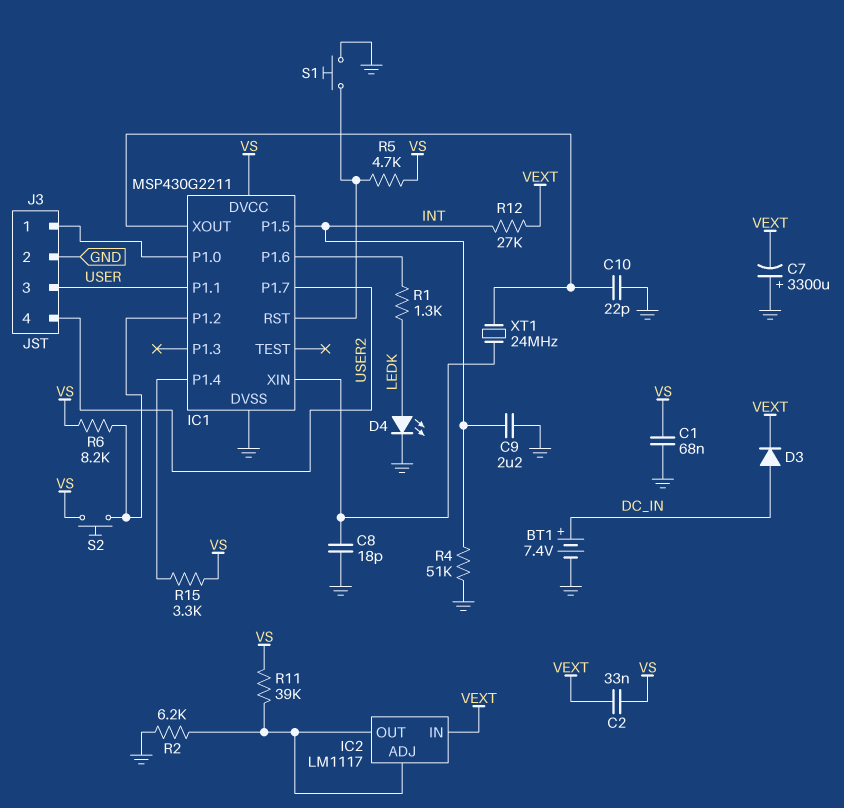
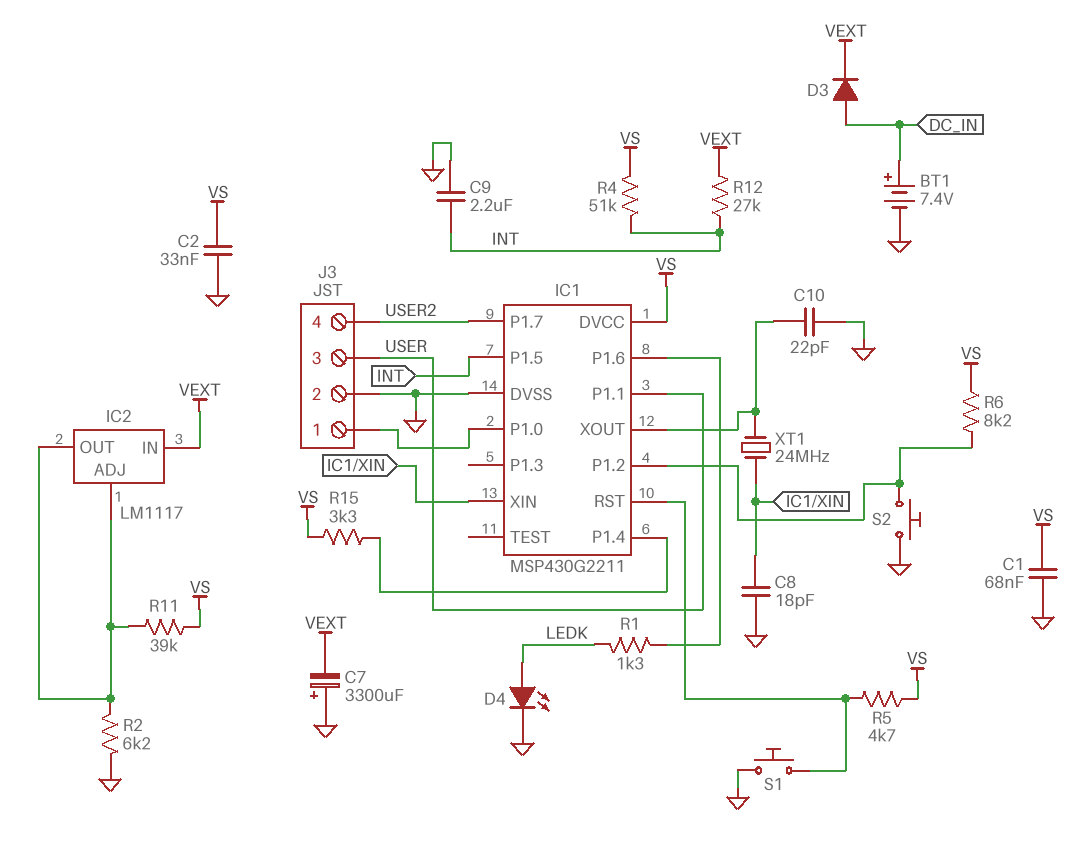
C2: 33nF (VEXT, VS) -> 33nF (GND, VS)
R4: 51k (GND, INT) -> 51k (INT, VS)
S2: button (IC1/P1.2, VS) -> button (GND, IC1/P1.2)

